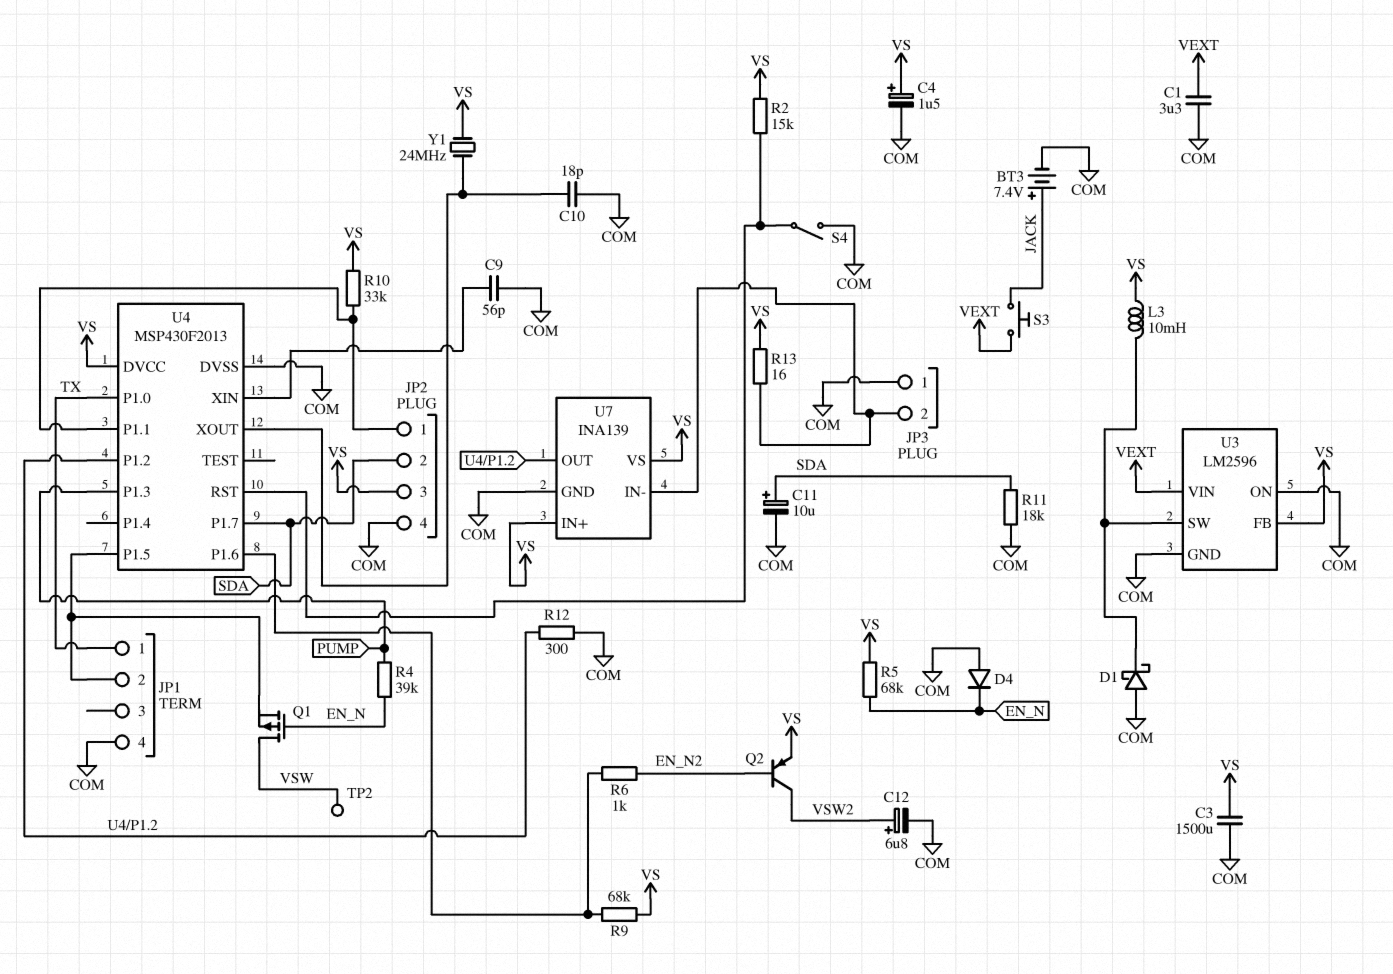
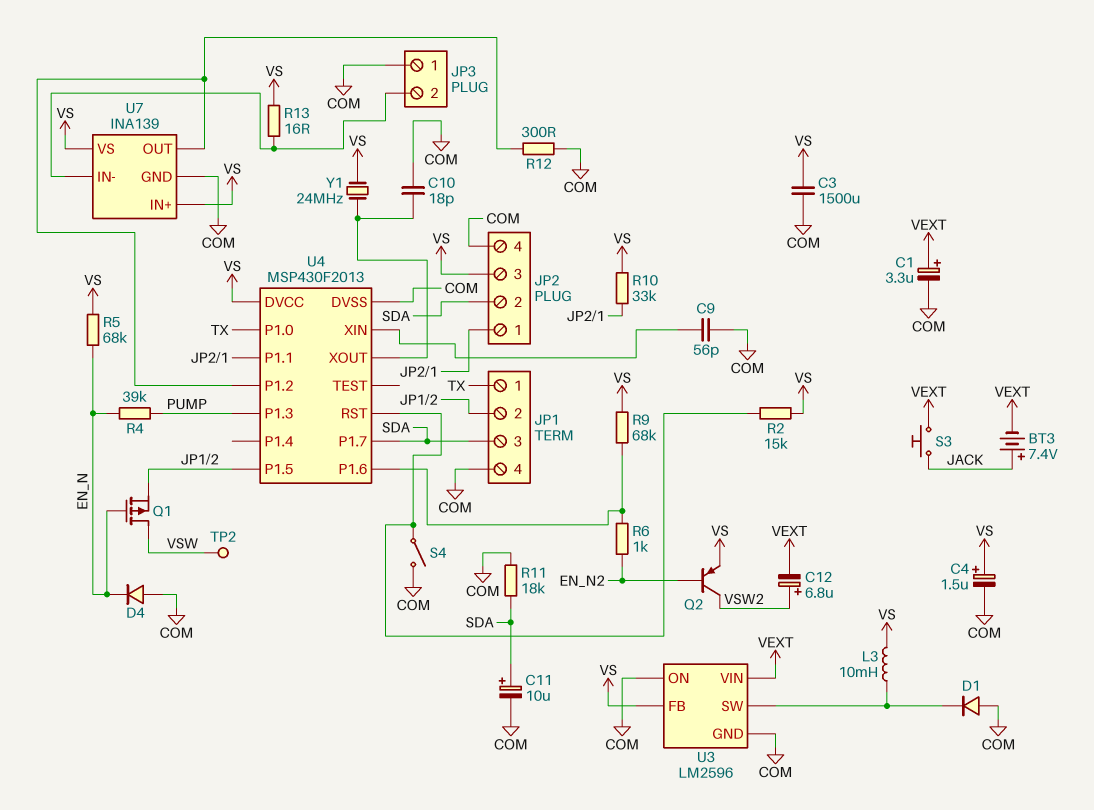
BT3: 7.4V (plus JACK, minus COM) -> 7.4V (plus JACK, minus VEXT)
C1: 3.3uF (COM, VEXT) -> 3.3uF (plus VEXT, minus COM)
C12: 6.8uF (plus VSW2, minus COM) -> 6.8uF (plus VSW2, minus VEXT)
D1: schottky (A COM, K U3/SW) -> diode (A COM, K U3/SW)
JP1 pin 3: none -> SDA

